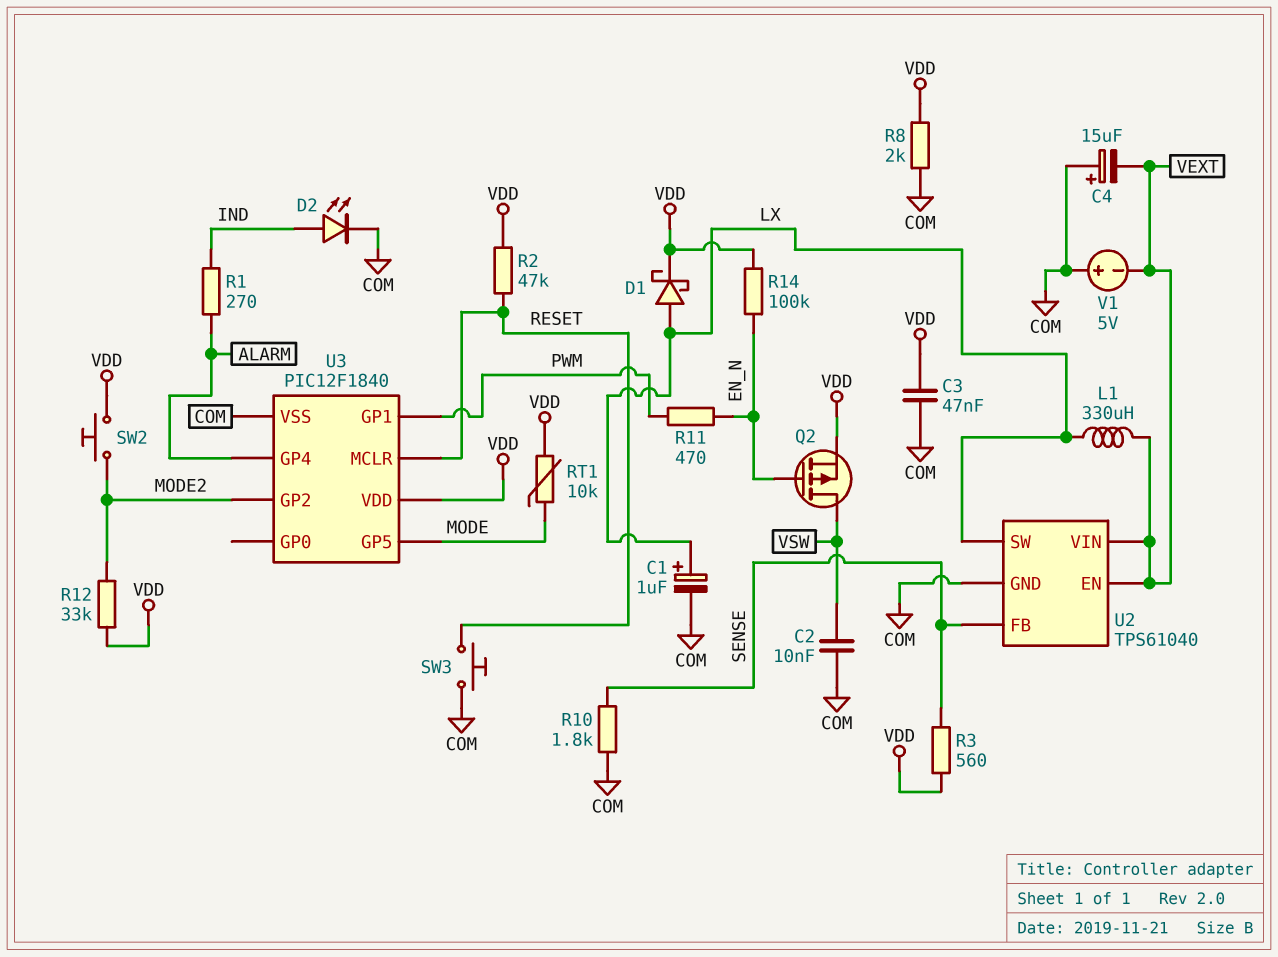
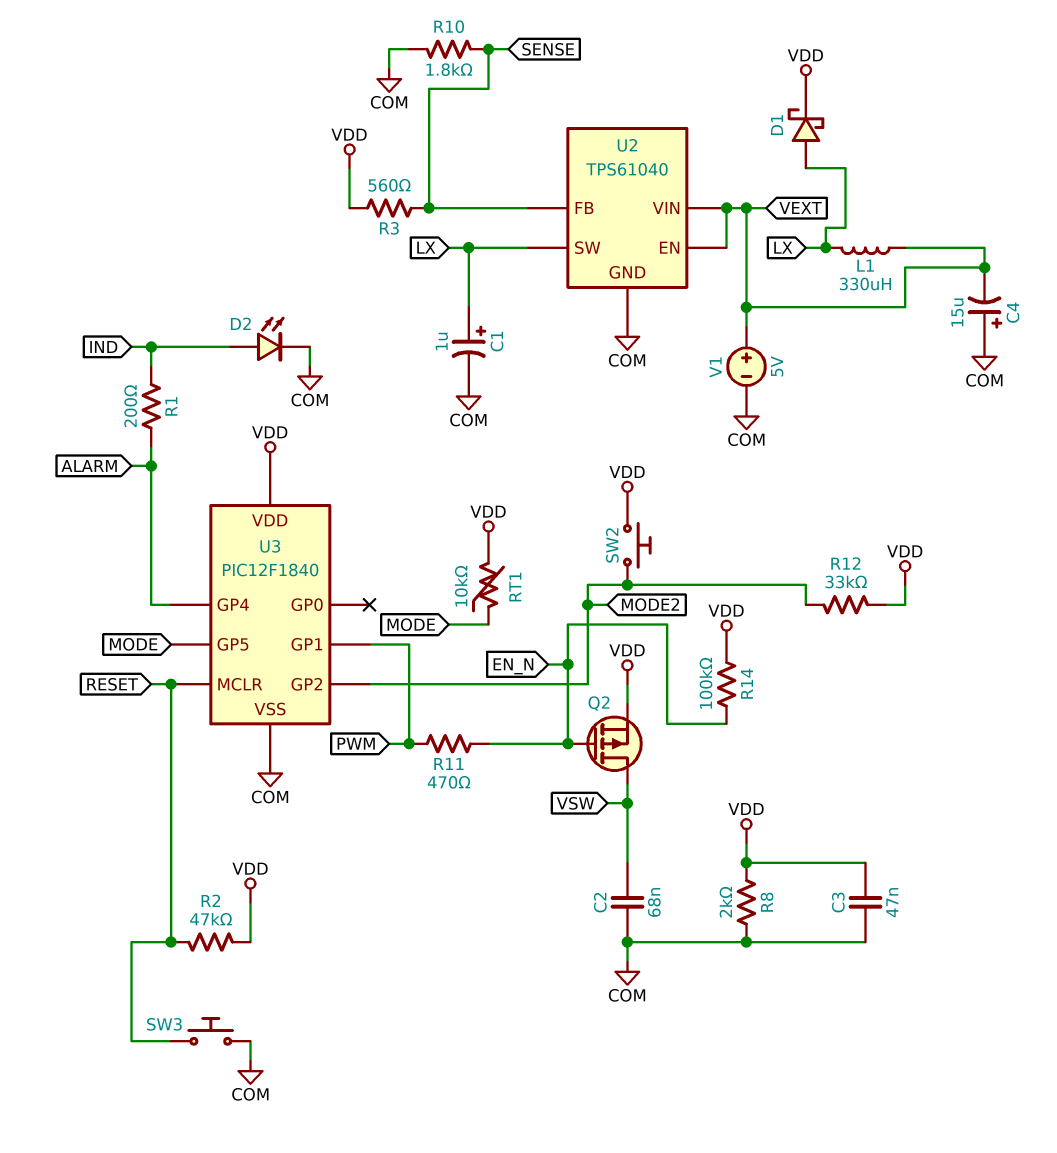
C2: 10nF (COM, VSW) -> 68nF (COM, VSW)
R1: 270 (ALARM, IND) -> 200 (ALARM, IND)
V1: 5V (plus COM, minus VEXT) -> 5V (plus VEXT, minus COM)

